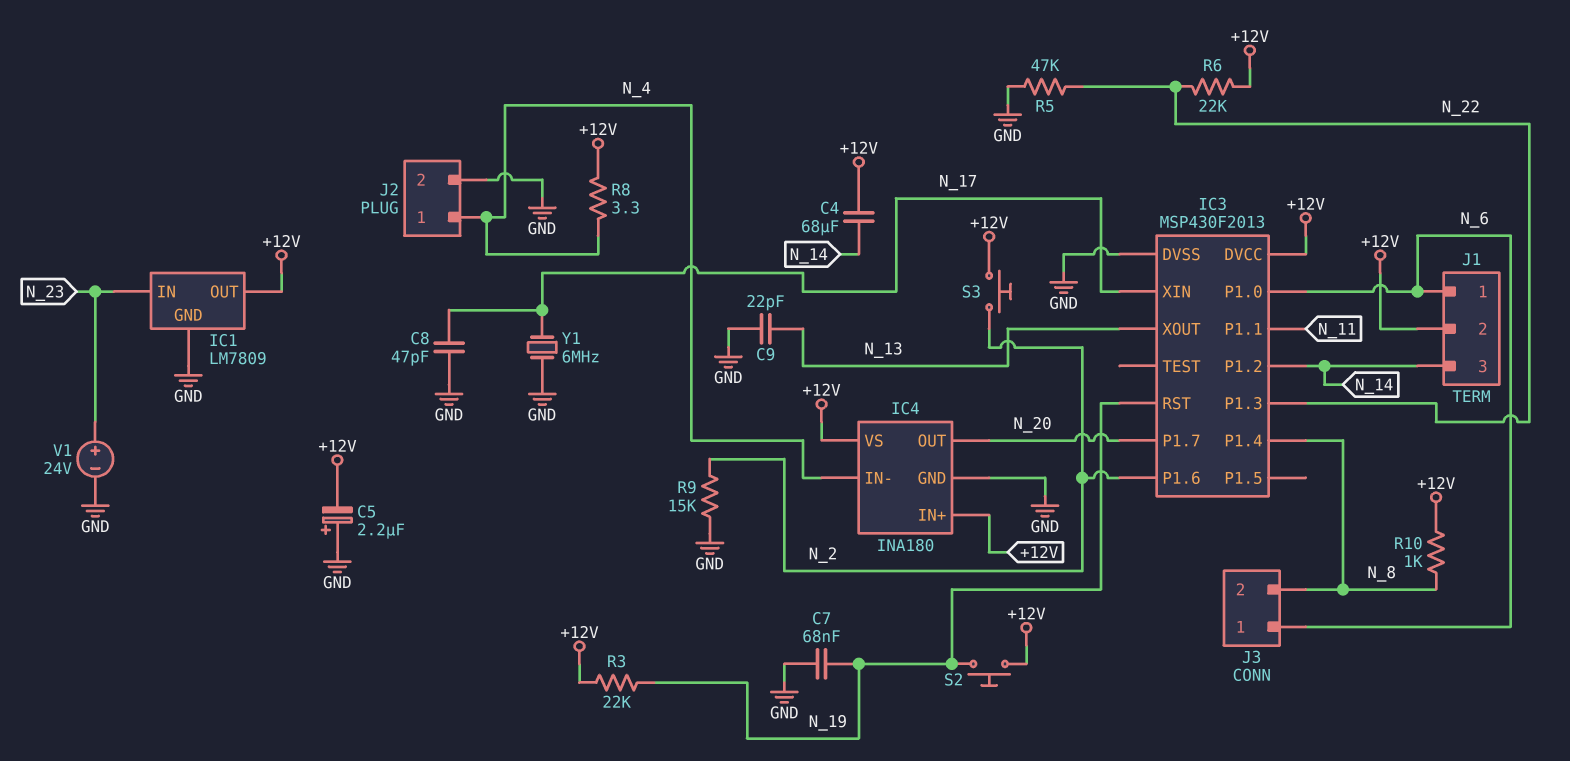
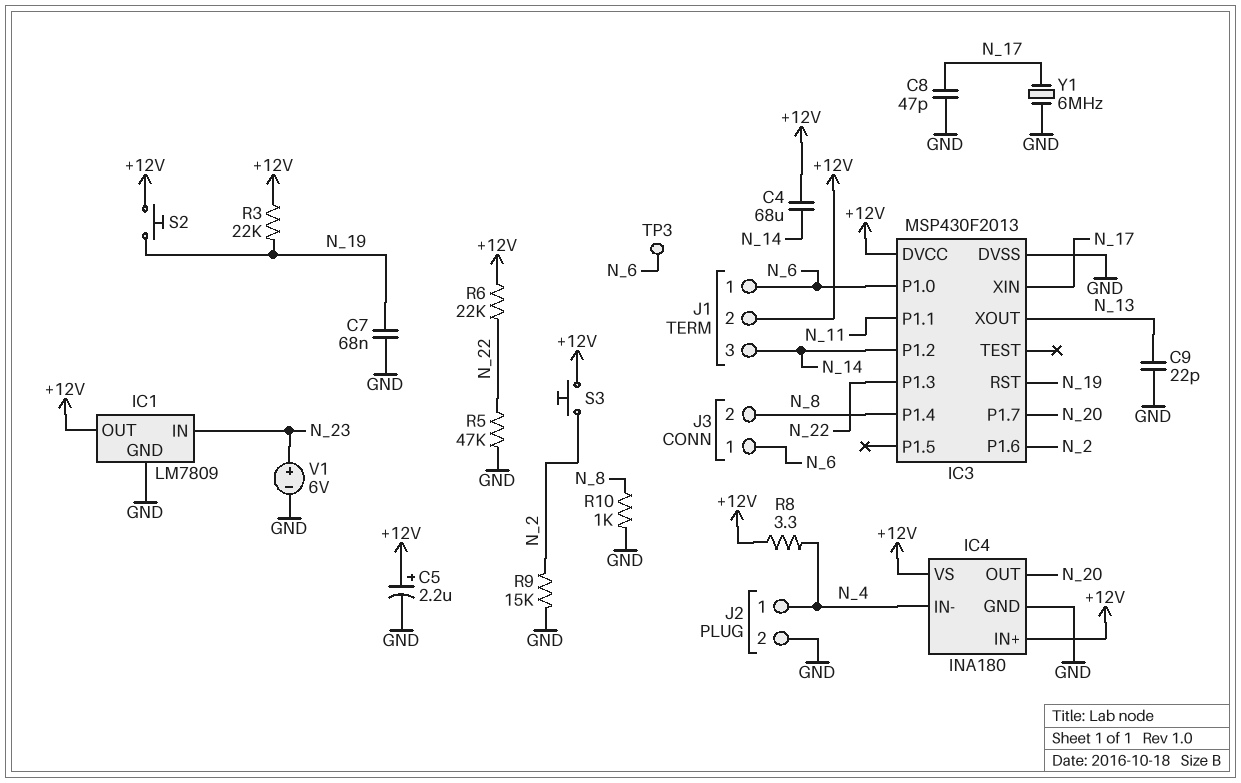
C5: 2.2uF (plus GND, minus +12V) -> 2.2uF (plus +12V, minus GND)
R10: 1k (+12V, N_8) -> 1k (GND, N_8)
TP3: none -> test point (N_6)
V1: 24V (plus N_23, minus GND) -> 6V (plus N_23, minus GND)

